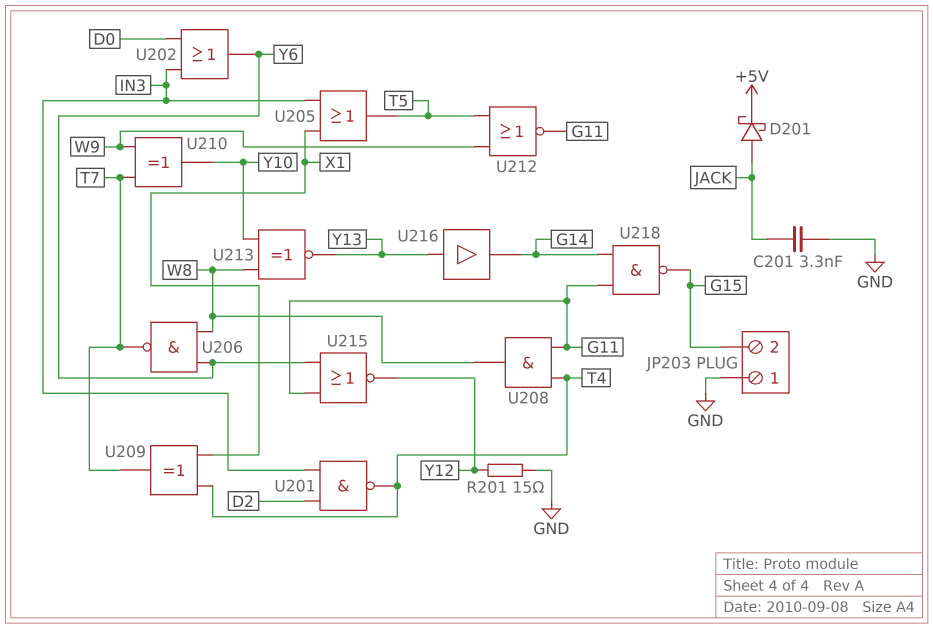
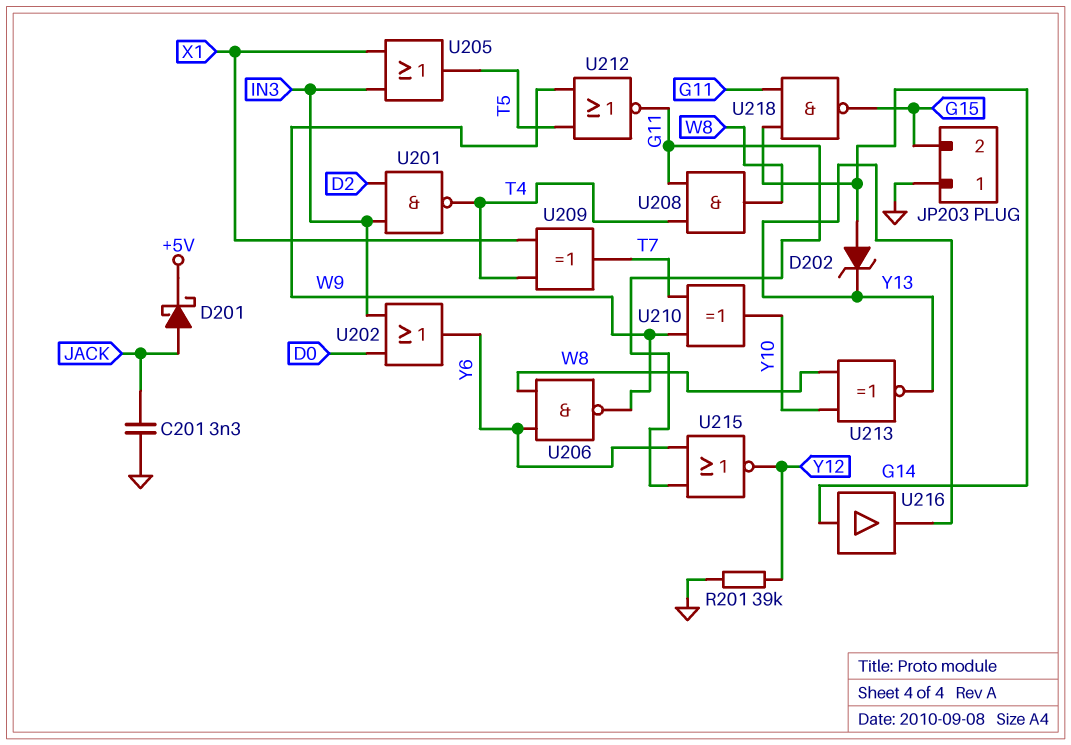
D202: none -> zener (A G14, K Y13)
R201: 15 (GND, Y12) -> 39k (GND, Y12)
U206: NAND (in W8, in Y6, out T7) -> NAND (in W8, in Y6, out W9)
U216: buffer (in Y13, out G14) -> buffer (in G14, out Y13)

